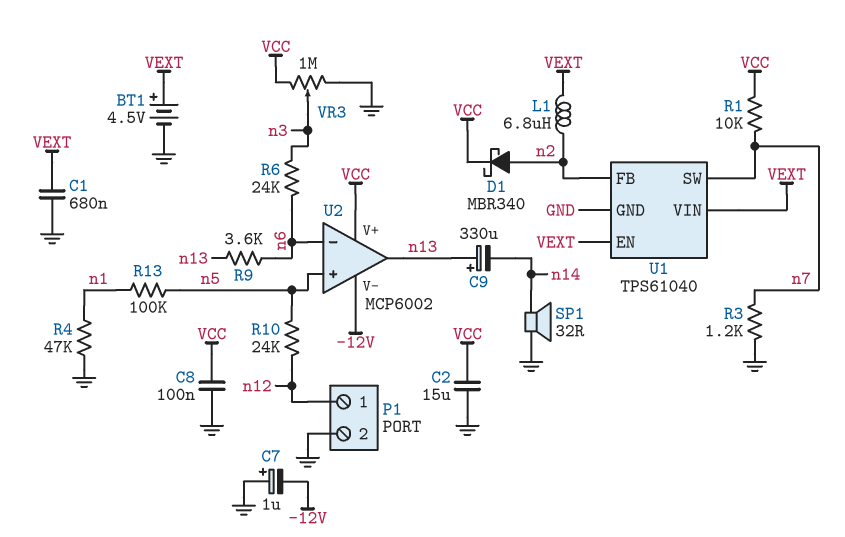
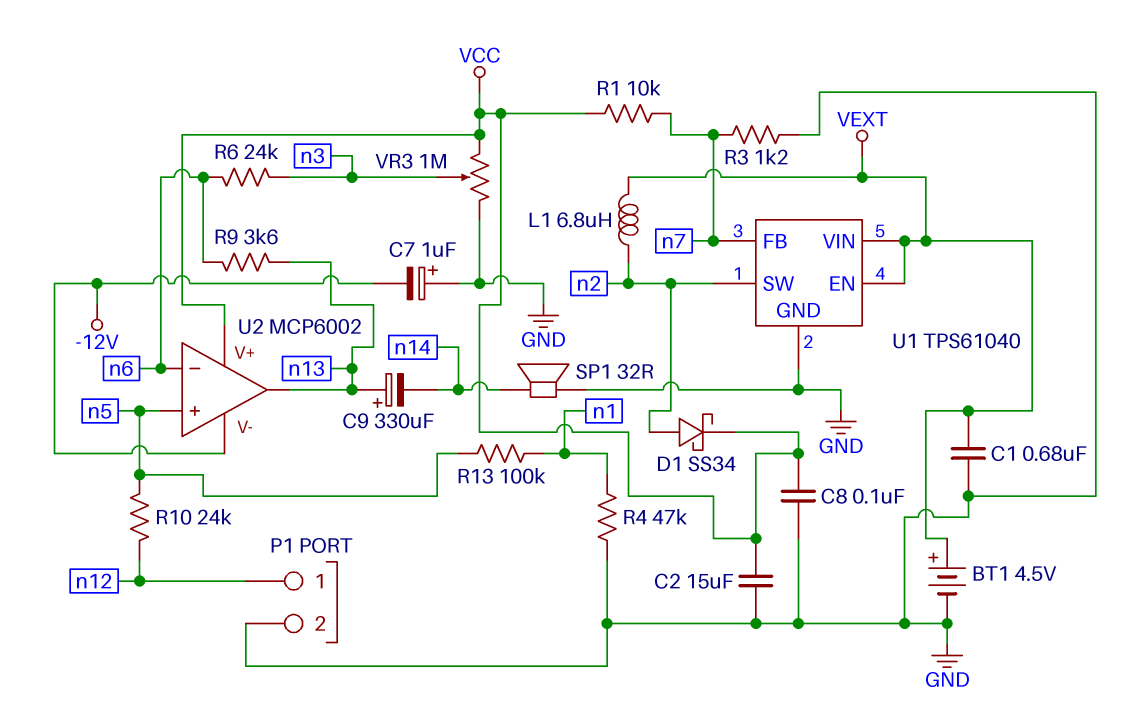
D1: schottky MBR340 (A n2, K VCC) -> schottky SS34 (A n2, K VCC)
U1 pin FB: n2 -> n7
U1 pin SW: n7 -> n2

